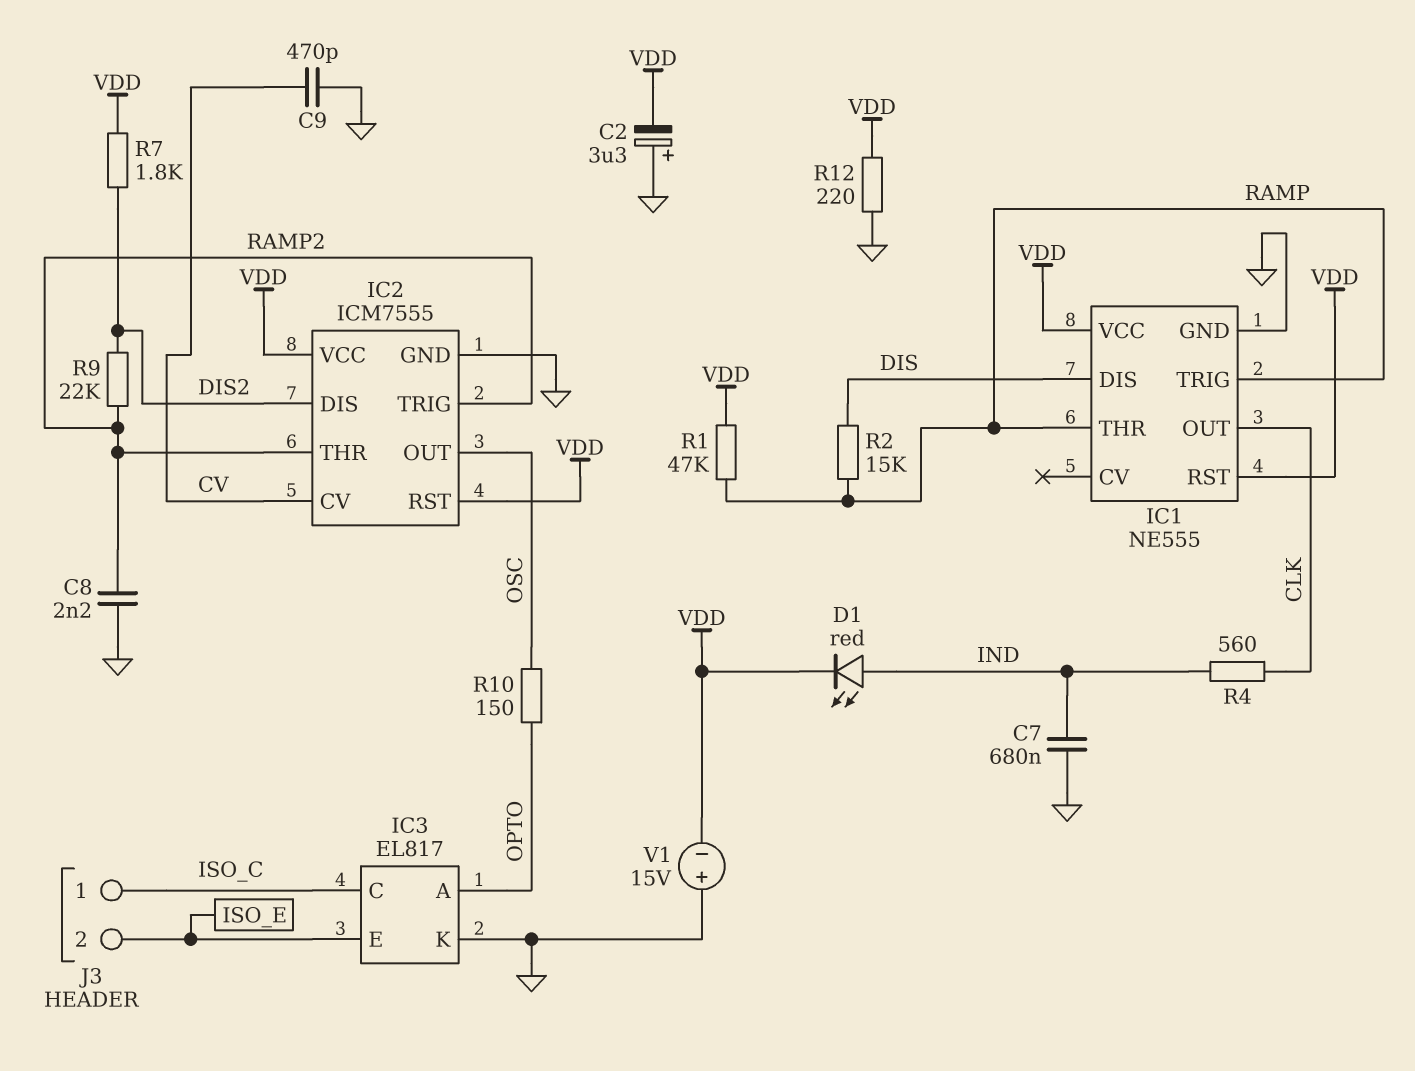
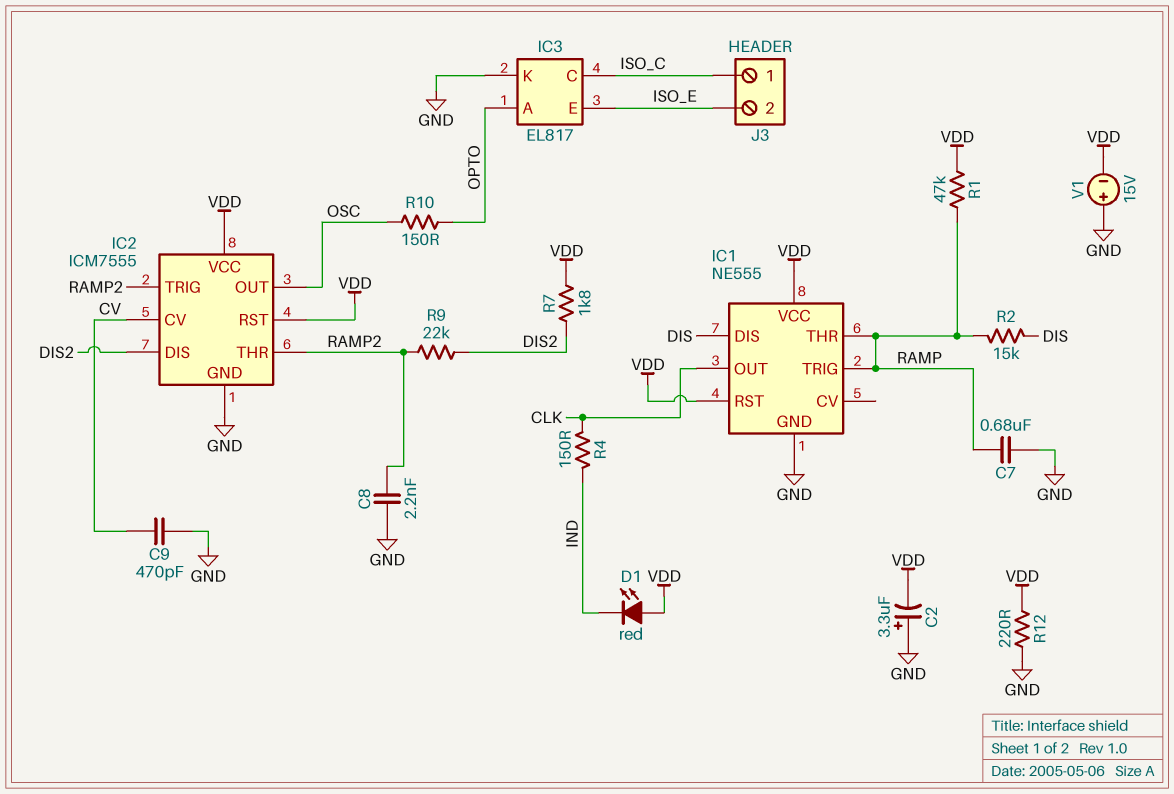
C7: 680nF (GND, IND) -> 680nF (GND, RAMP)
D1: LED red (A IND, K VDD) -> LED red (A VDD, K IND)
R4: 560 (CLK, IND) -> 150 (CLK, IND)

